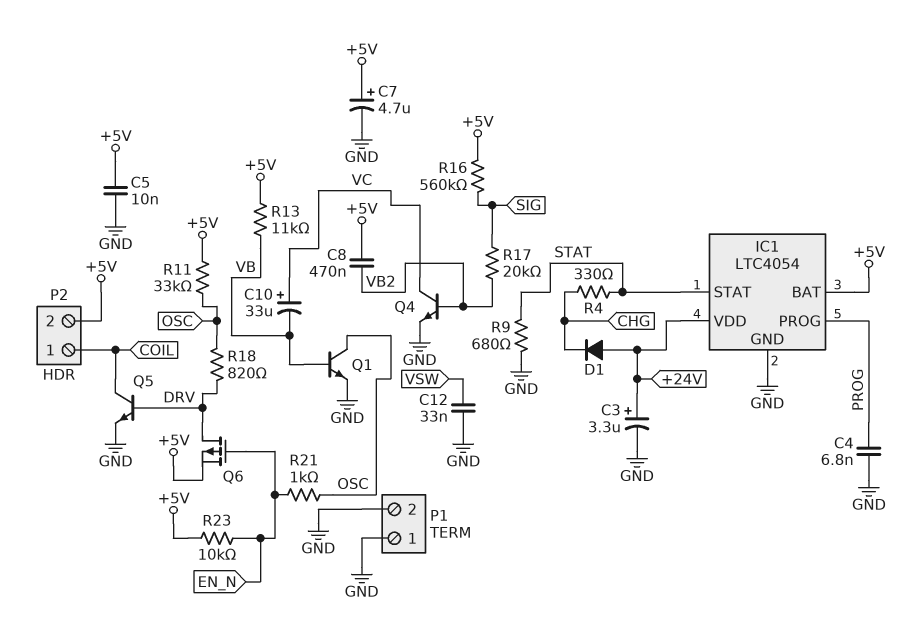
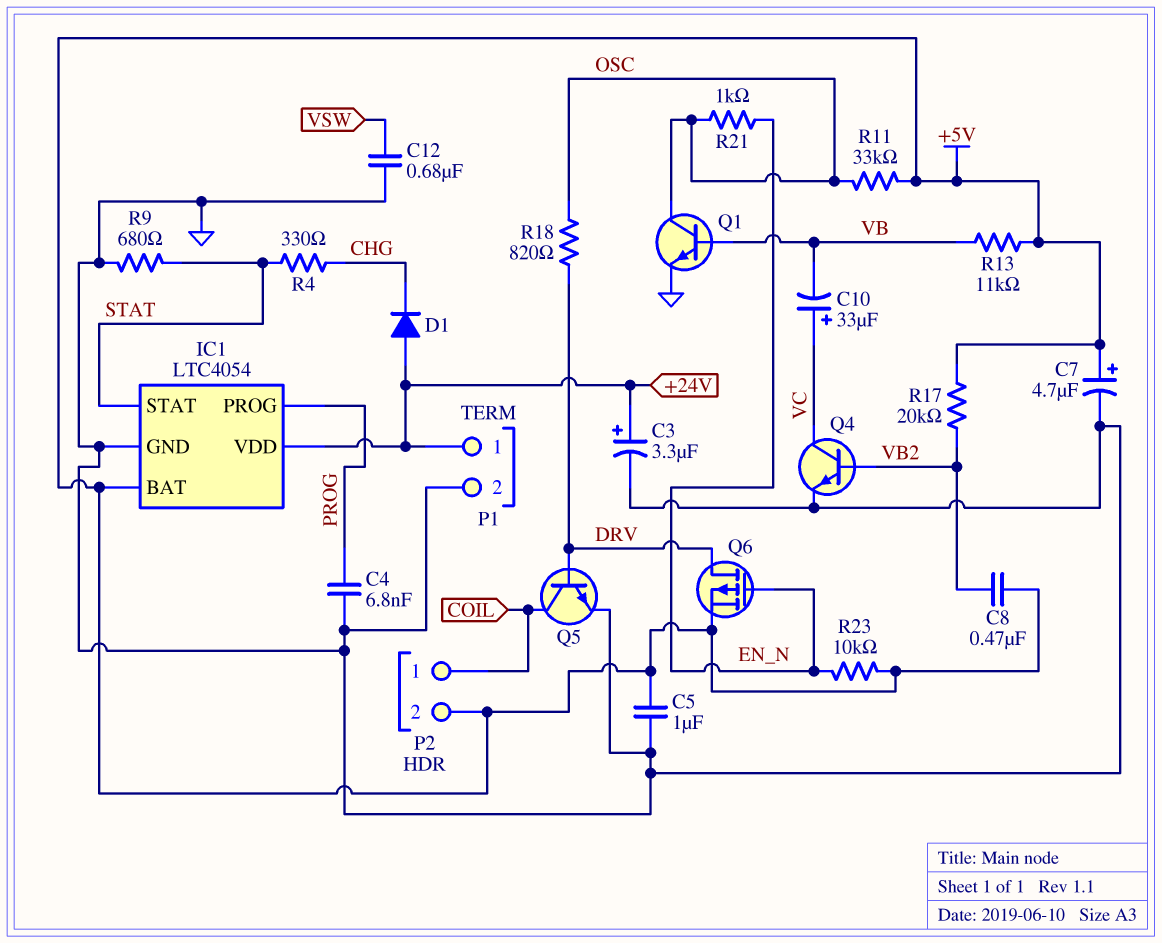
C5: 10nF (+5V, GND) -> 1uF (+5V, GND)
C12: 33nF (GND, VSW) -> 680nF (GND, VSW)
P1 pin 1: GND -> +24V
R16: 560k (+5V, SIG) -> none
R17: 20k (SIG, VB2) -> 20k (+5V, VB2)

